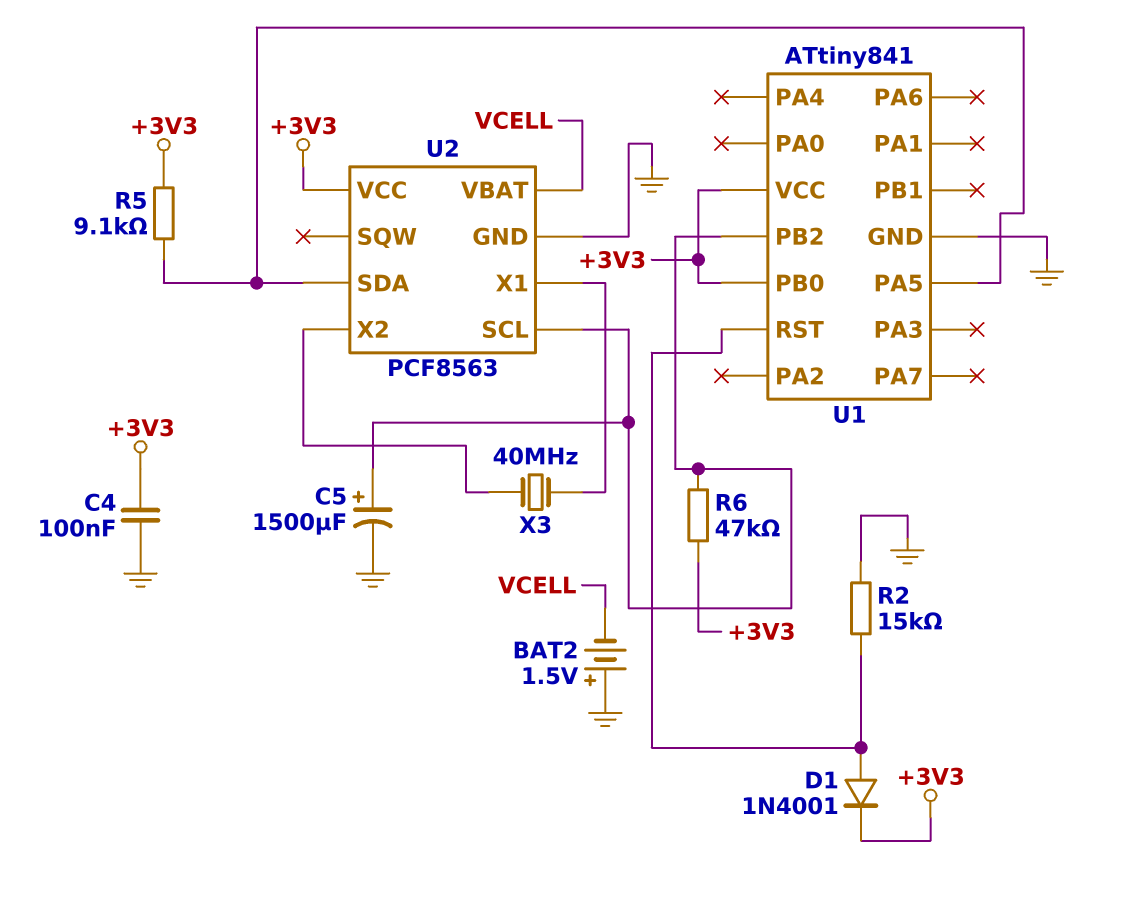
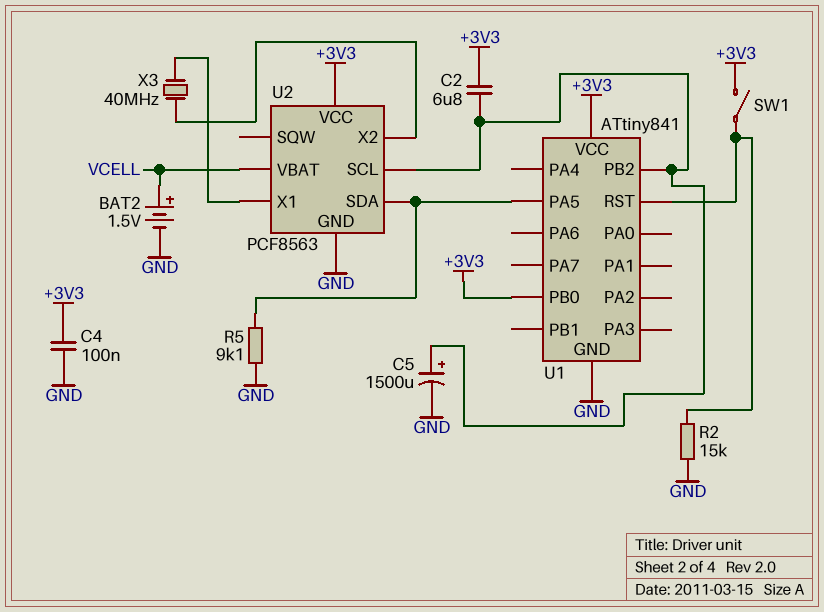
BAT2: 1.5V (plus GND, minus VCELL) -> 1.5V (plus VCELL, minus GND)
C2: none -> 6.8uF (+3V3, U1/PB2)
D1: diode 1N4001 (A U1/RST, K +3V3) -> none
R5: 9.1k (+3V3, U1/PA5) -> 9.1k (GND, U1/PA5)
R6: 47k (+3V3, U1/PB2) -> none
SW1: none -> switch (+3V3, U1/RST)

